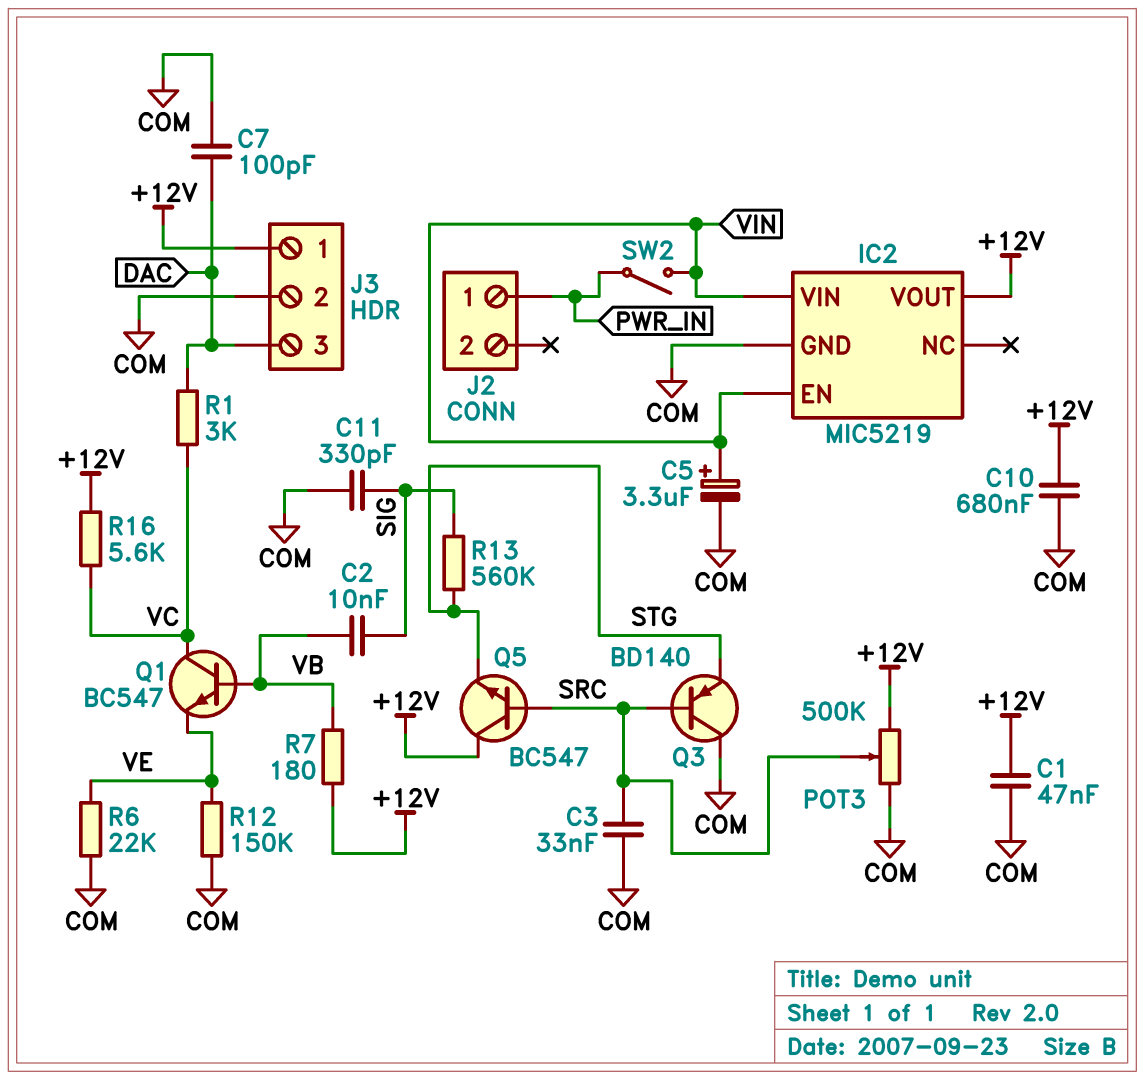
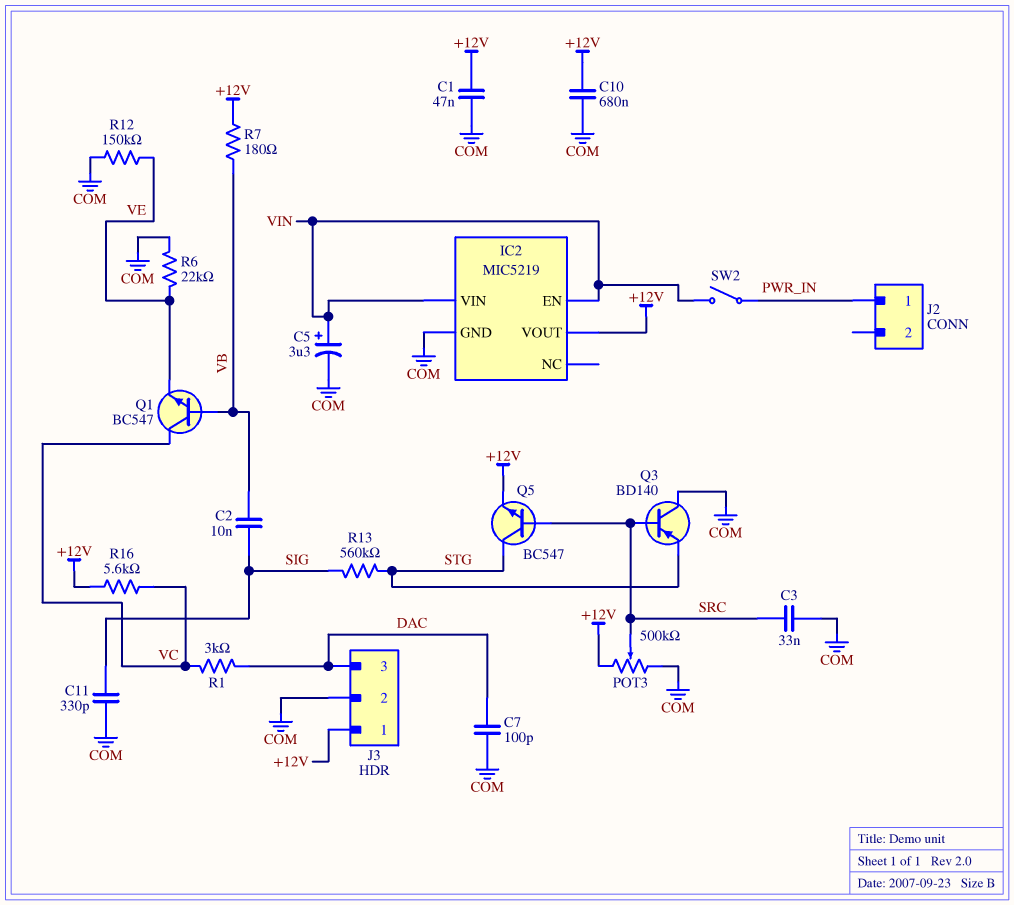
Q5: NPN BC547 (B SRC, C +12V, E STG) -> NPN BC547 (B SRC, C STG, E +12V)

